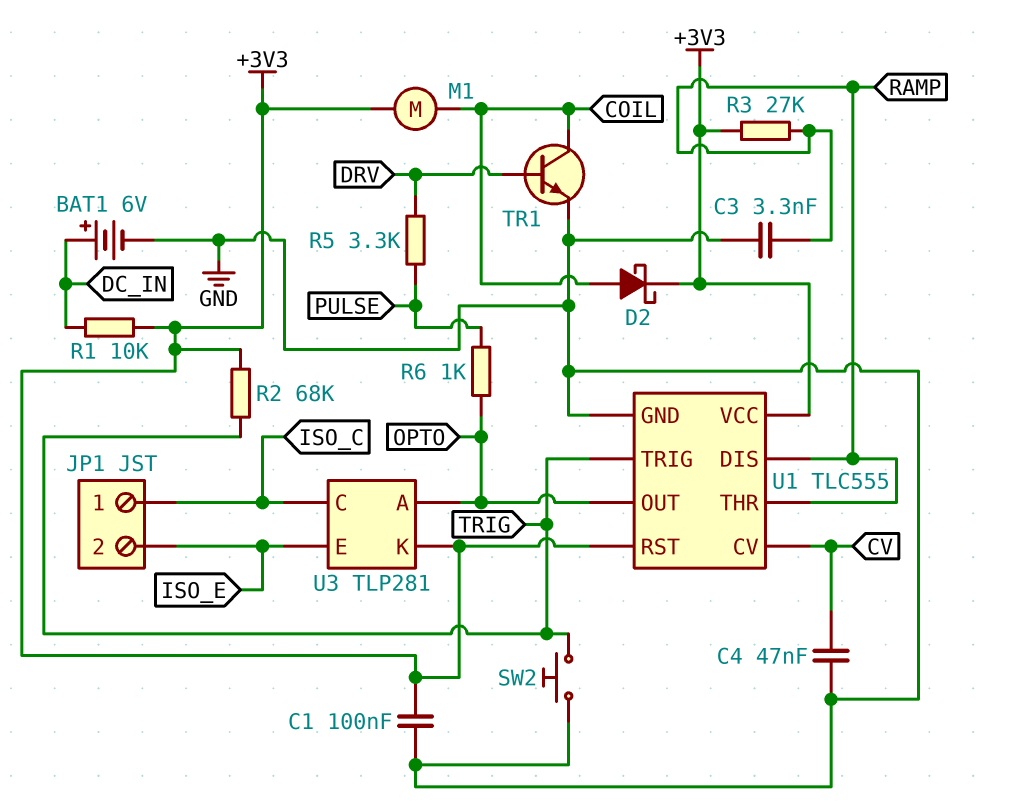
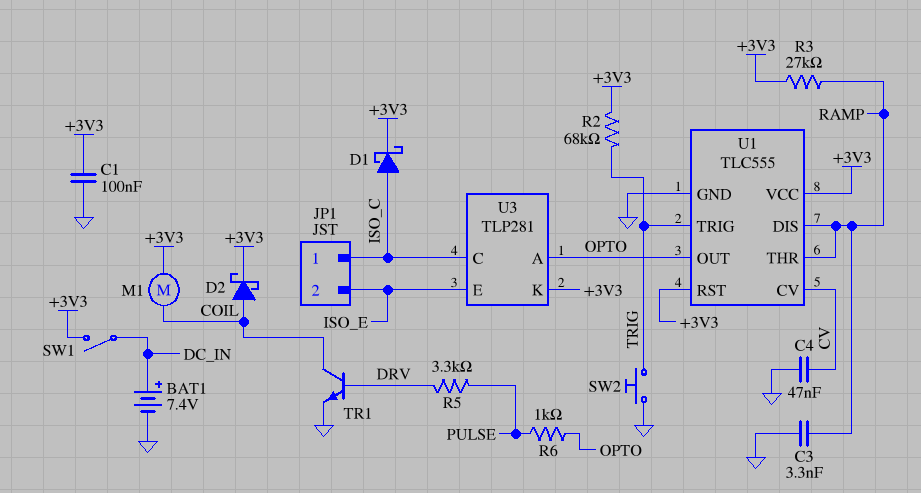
BAT1: 6V (plus DC_IN, minus GND) -> 7.4V (plus DC_IN, minus GND)
D1: none -> schottky (A ISO_C, K +3V3)
R1: 10k (+3V3, DC_IN) -> none
SW1: none -> switch (+3V3, DC_IN)

